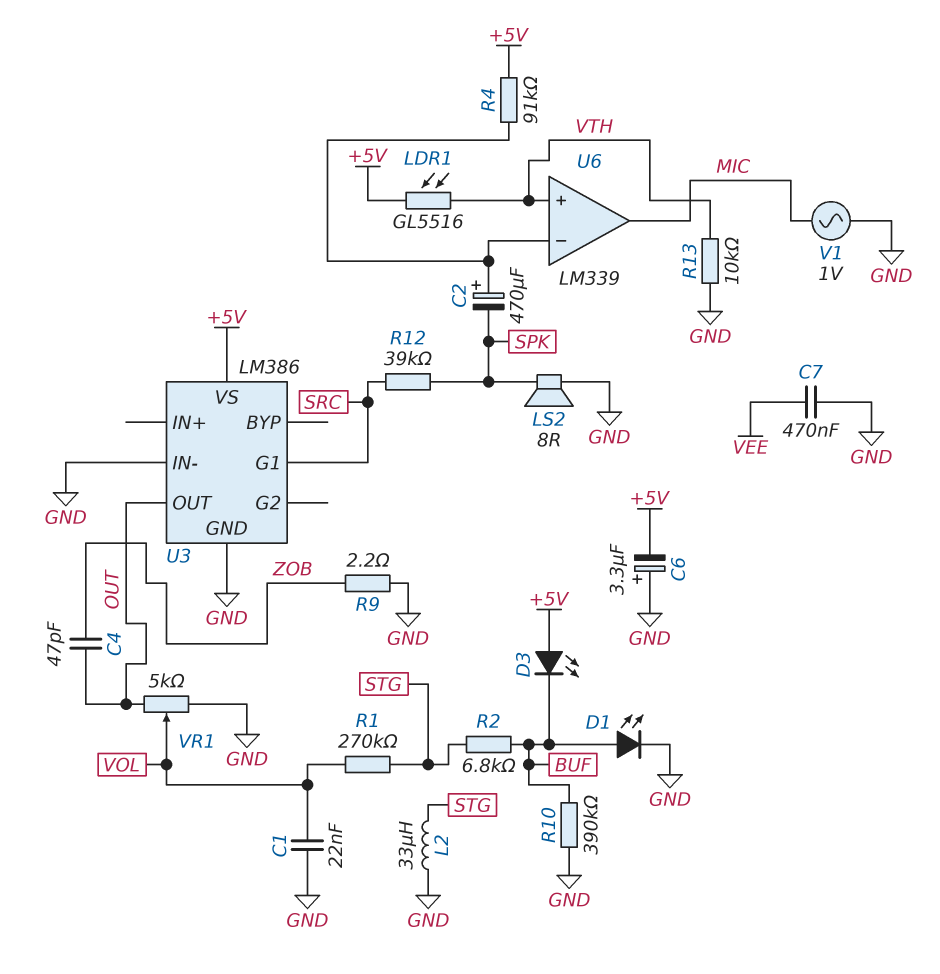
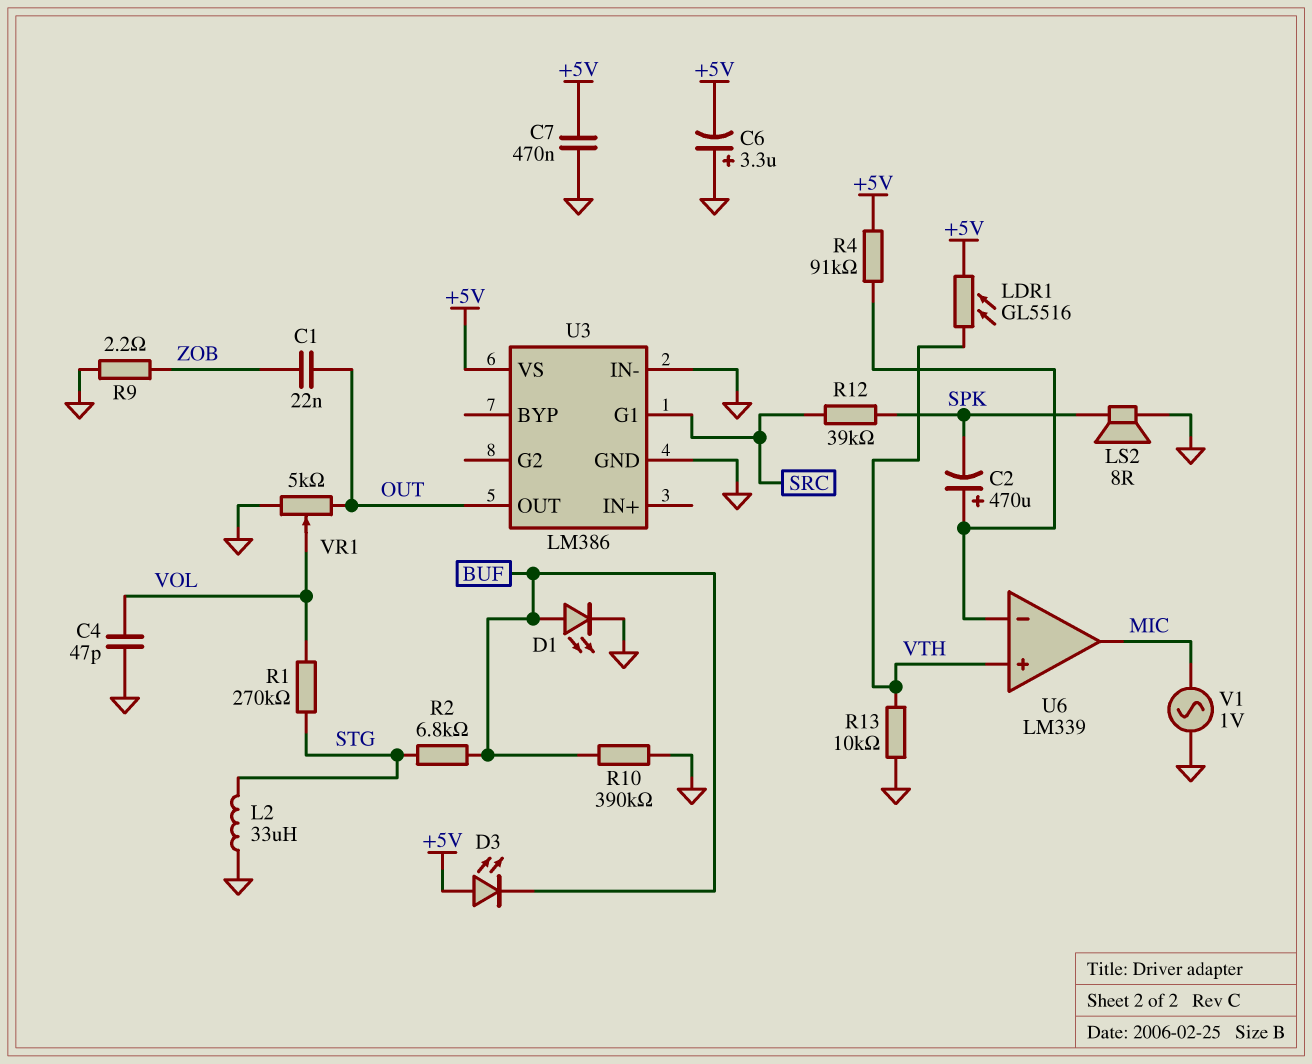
C1: 22nF (GND, VOL) -> 22nF (OUT, ZOB)
C4: 47pF (OUT, ZOB) -> 47pF (GND, VOL)
C7: 470nF (GND, VEE) -> 470nF (+5V, GND)

